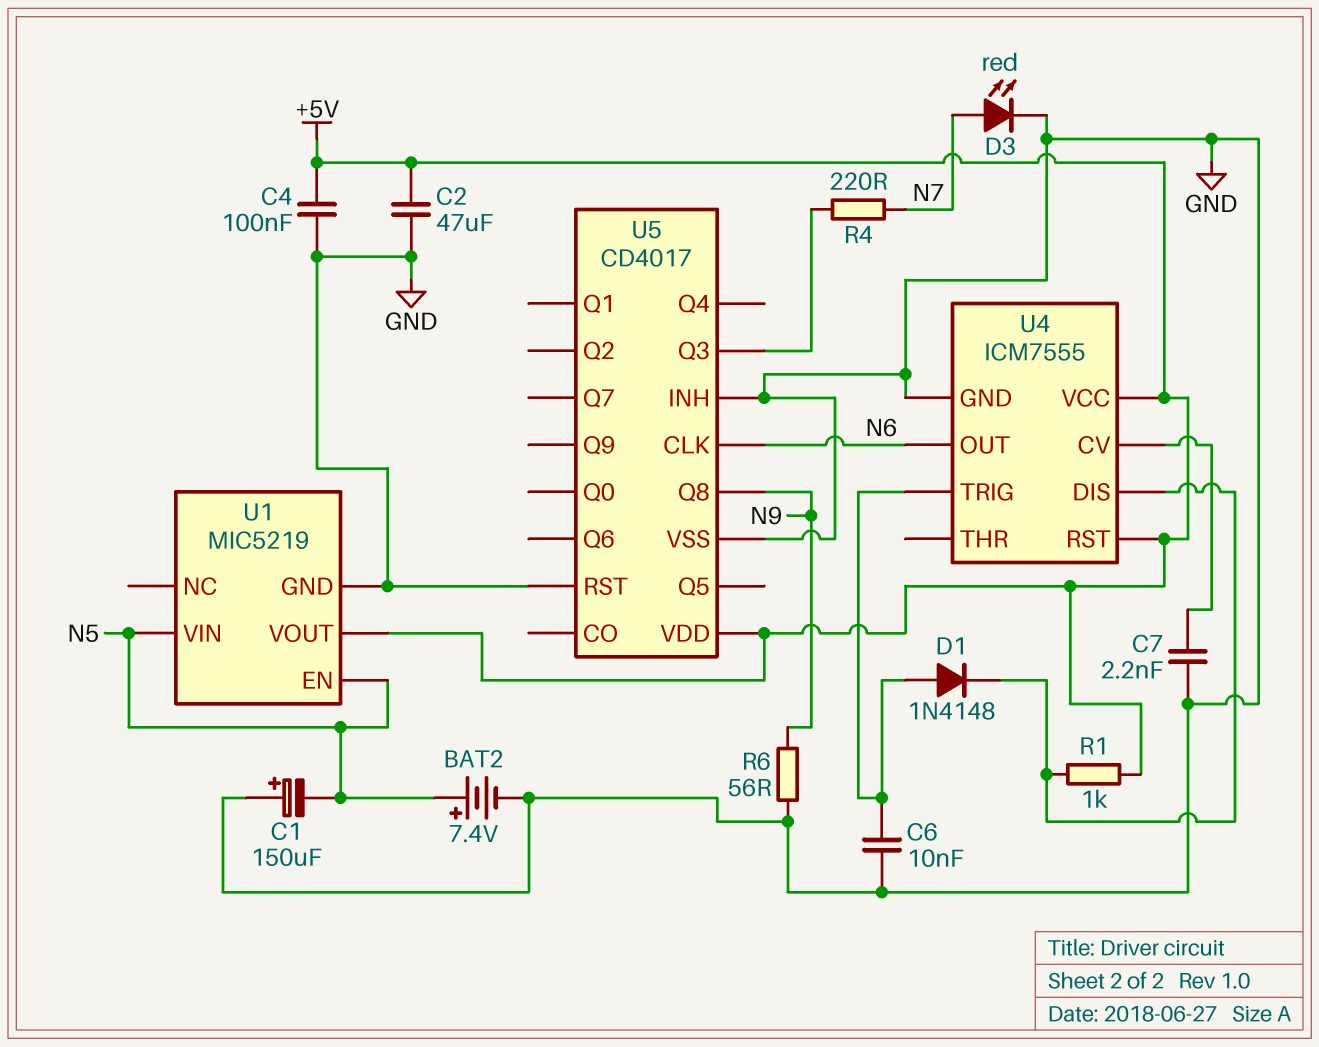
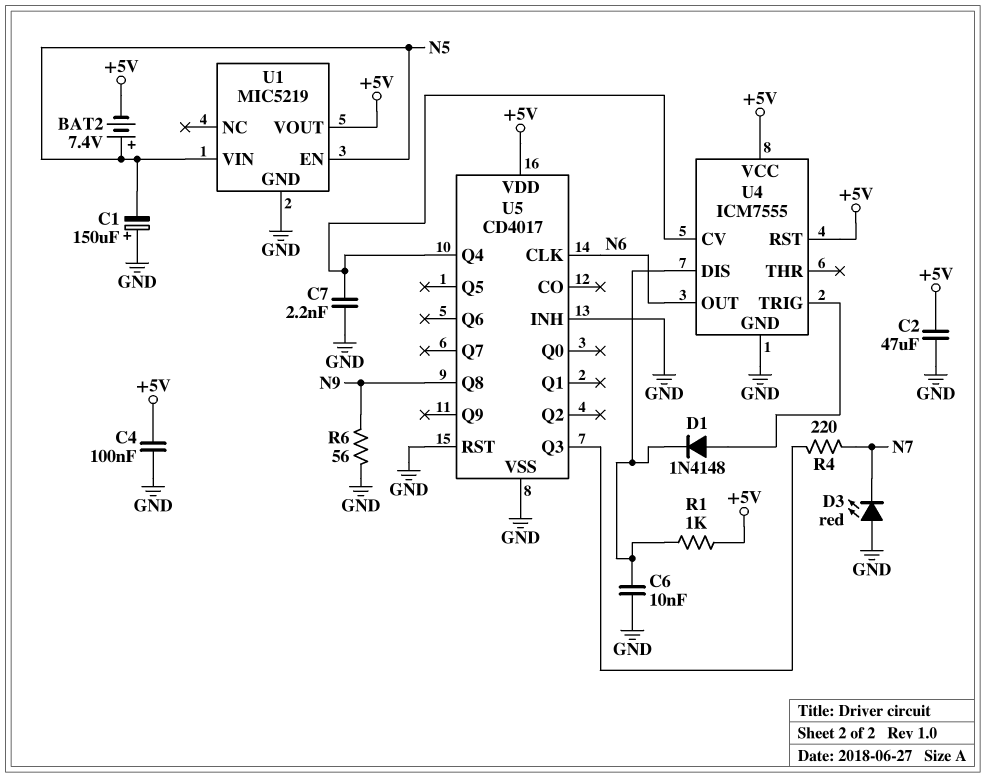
BAT2: 7.4V (plus N5, minus GND) -> 7.4V (plus N5, minus +5V)
C6: 10nF (GND, U4/TRIG) -> 10nF (GND, U4/DIS)
D3: LED red (A N7, K GND) -> LED red (A GND, K N7)
U5 pin Q4: none -> U4/CV

